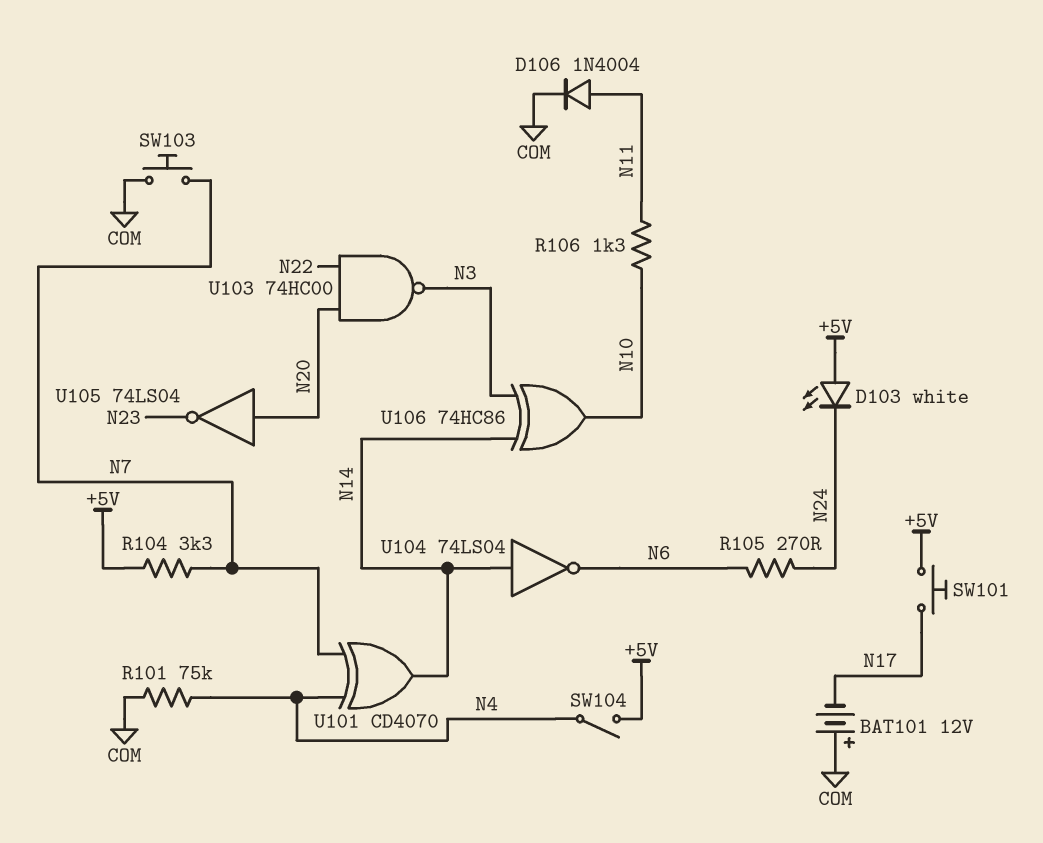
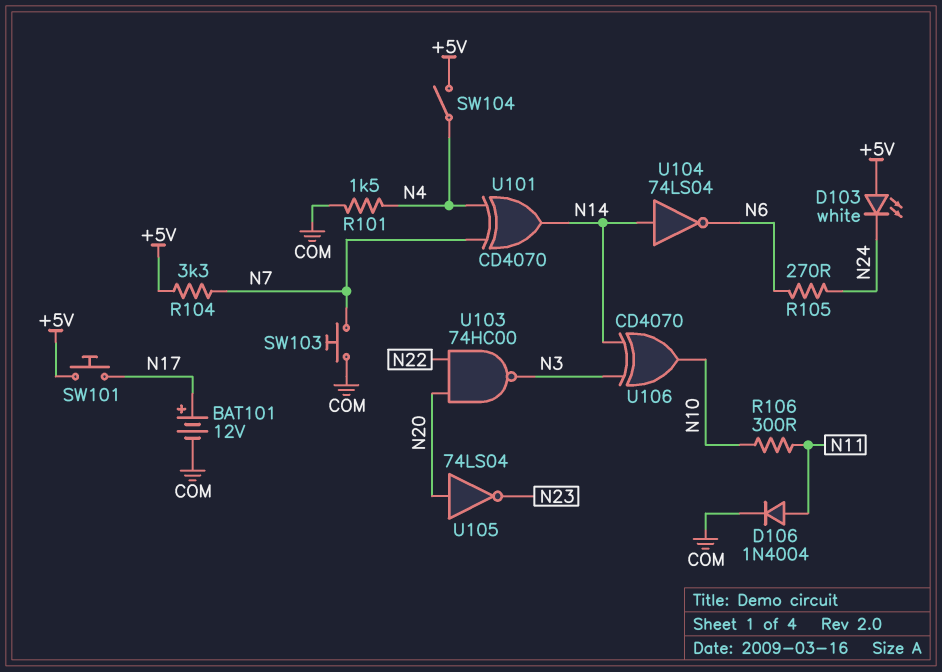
BAT101: 12V (plus COM, minus N17) -> 12V (plus N17, minus COM)
R101: 75k (COM, N4) -> 1.5k (COM, N4)
R106: 1.3k (N10, N11) -> 300 (N10, N11)
U106: XOR 74HC86 (in N3, in N14, out N10) -> XOR CD4070 (in N3, in N14, out N10)

